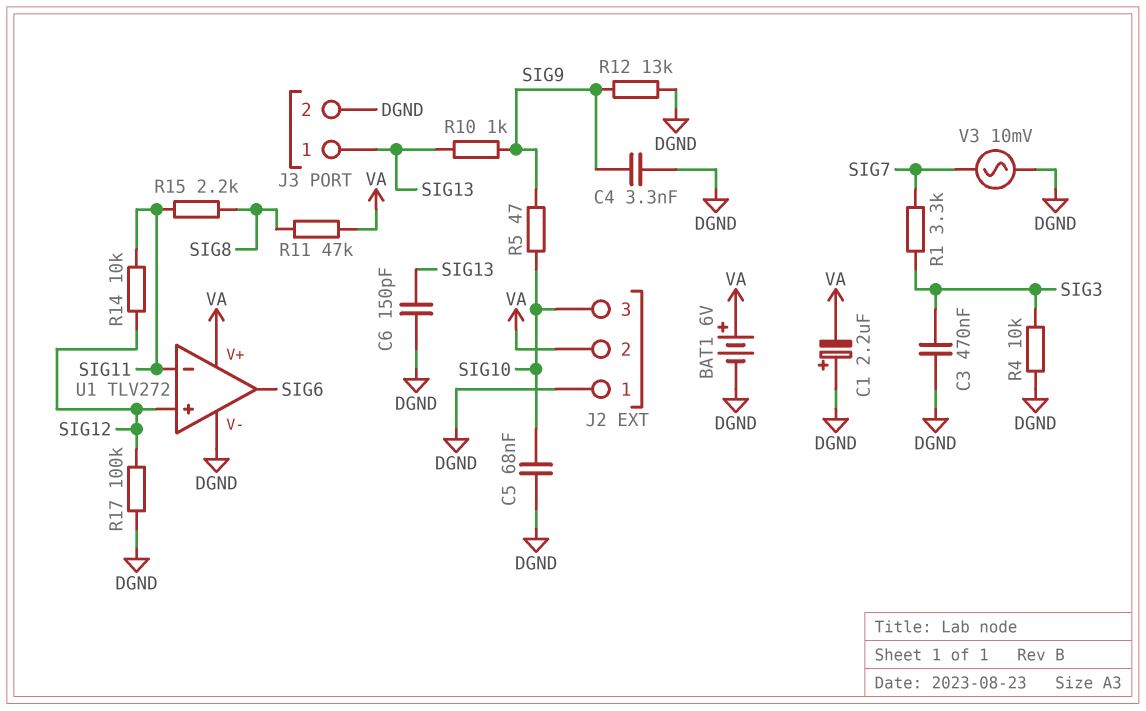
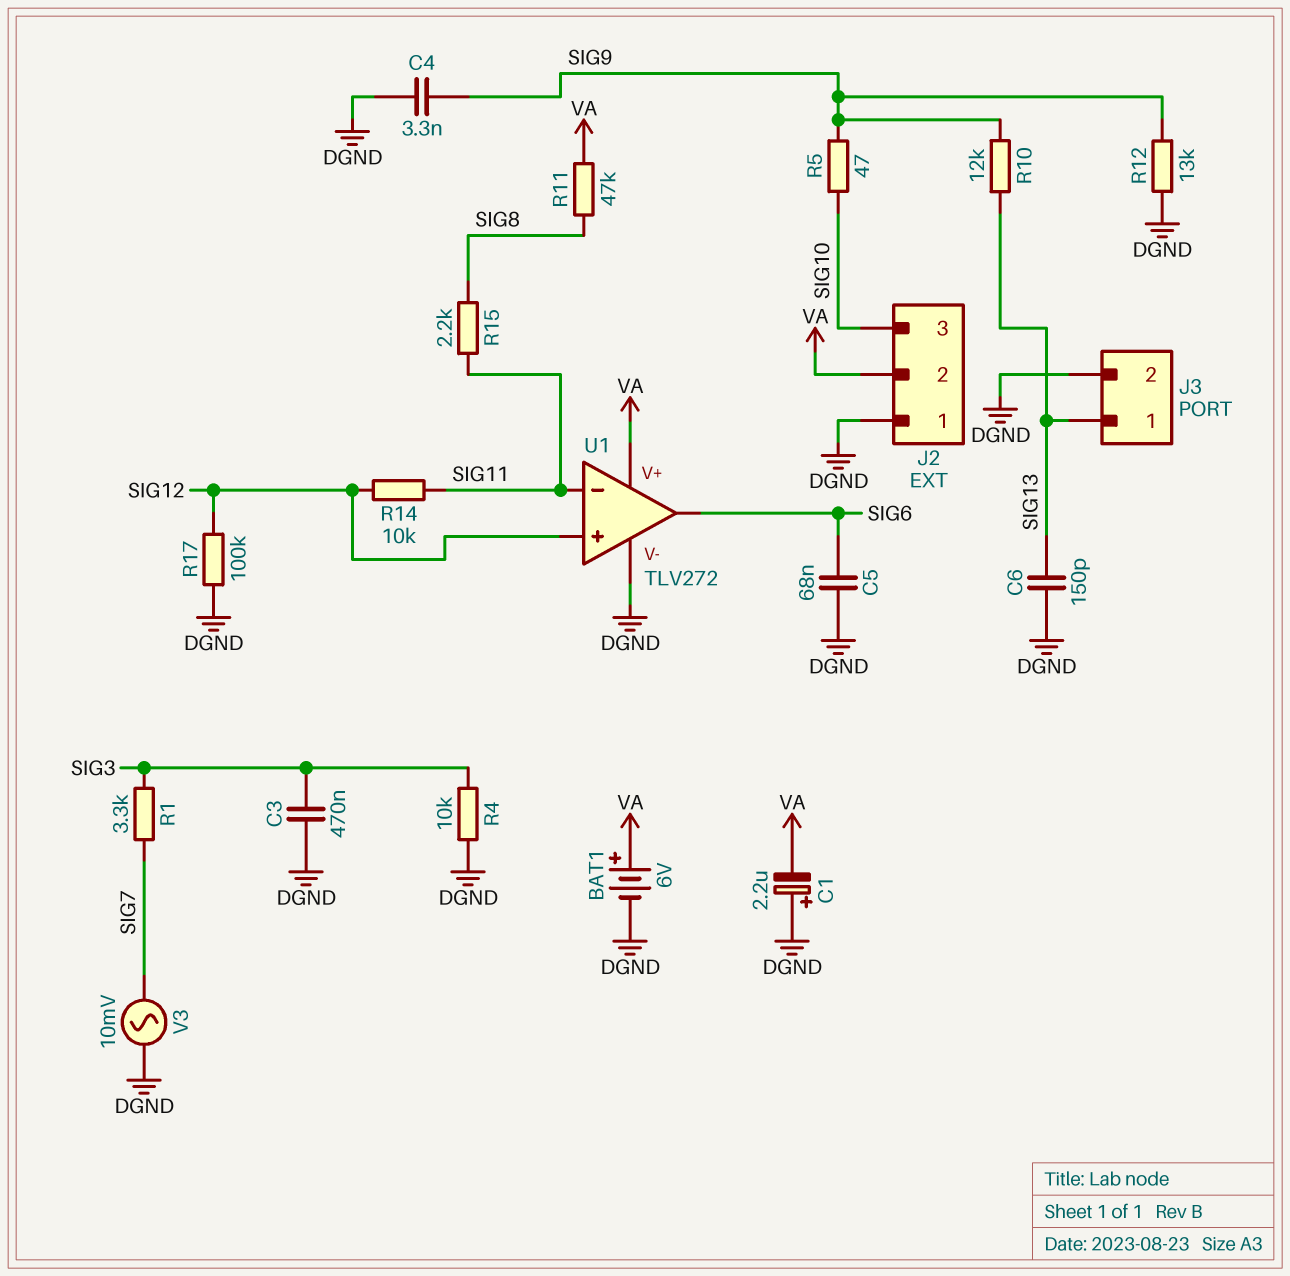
C5: 68nF (DGND, SIG10) -> 68nF (DGND, SIG6)
R10: 1k (SIG9, SIG13) -> 12k (SIG9, SIG13)

